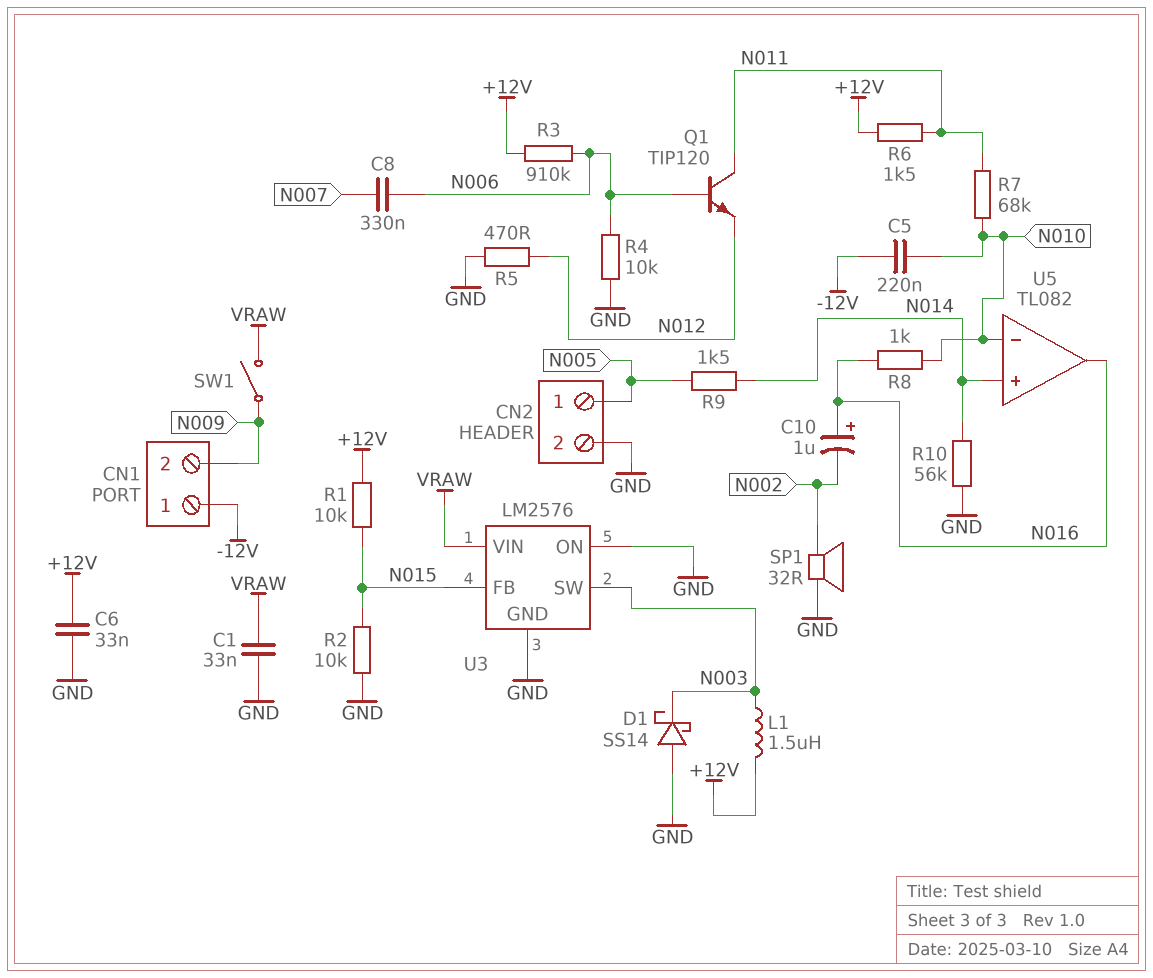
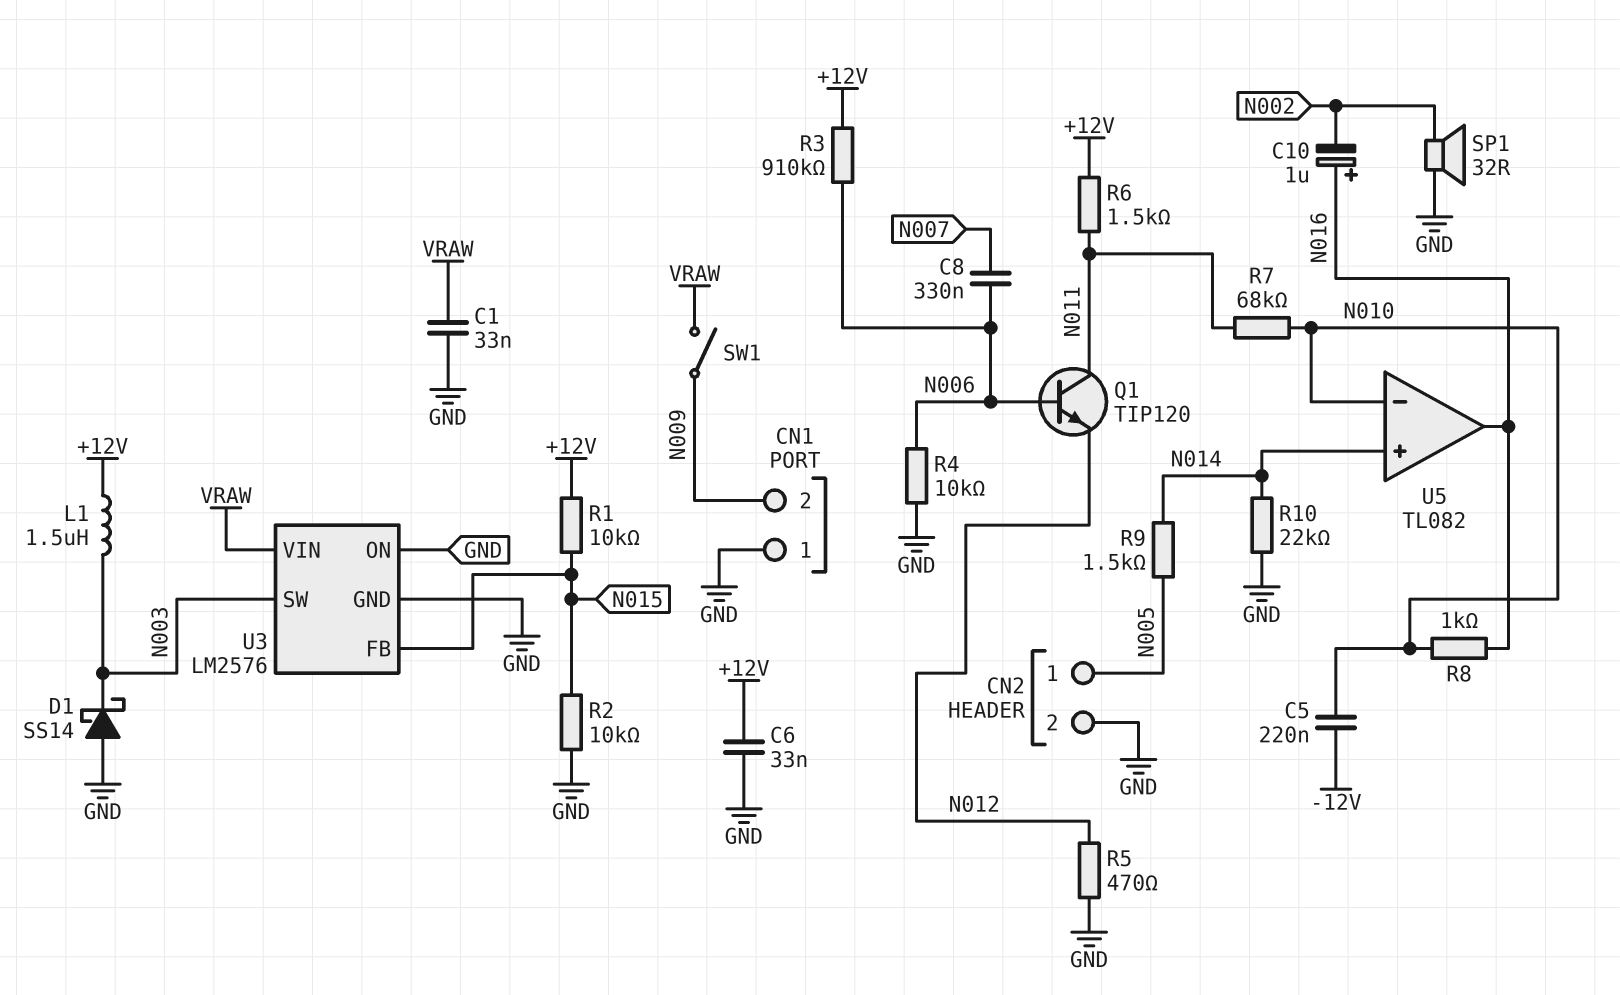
CN1 pin 1: -12V -> GND
R10: 56k (GND, N014) -> 22k (GND, N014)

